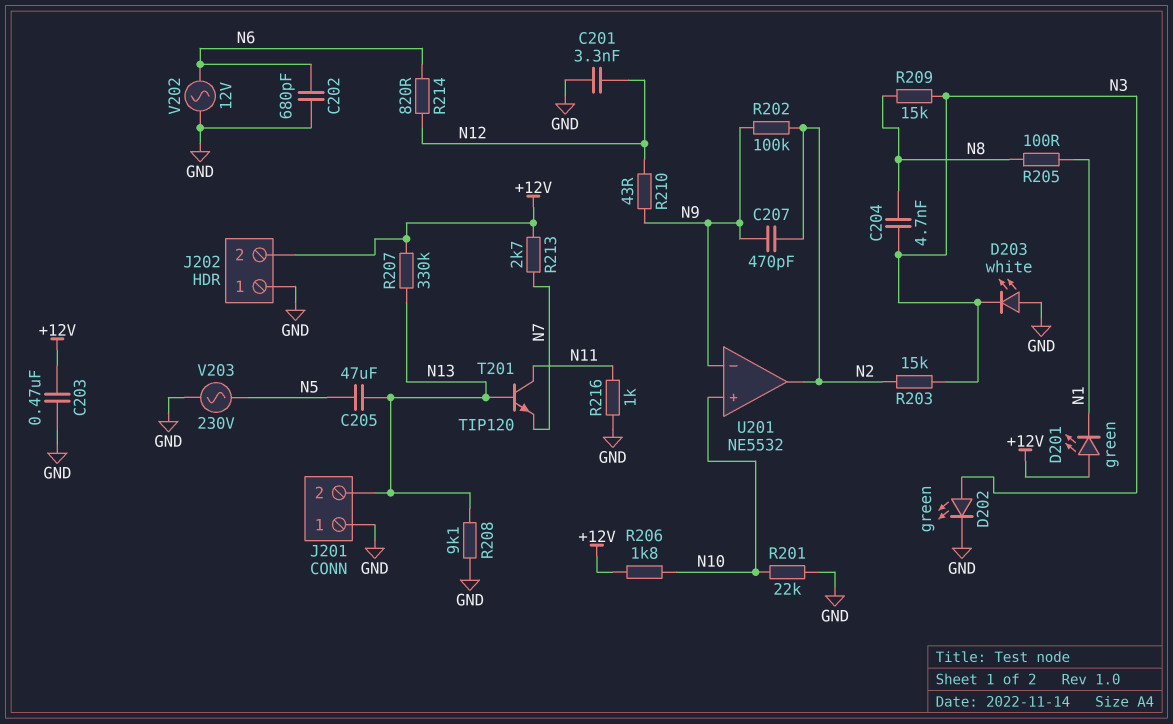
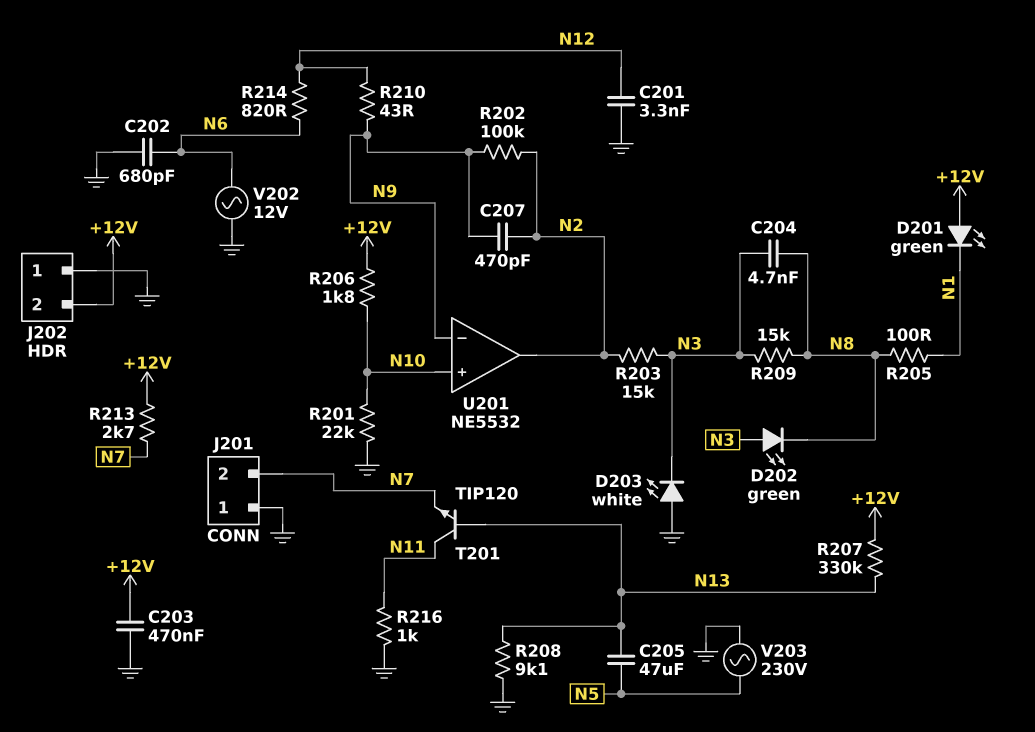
D202: LED green (A N3, K GND) -> LED green (A N3, K N8)
J201 pin 2: N13 -> N7

